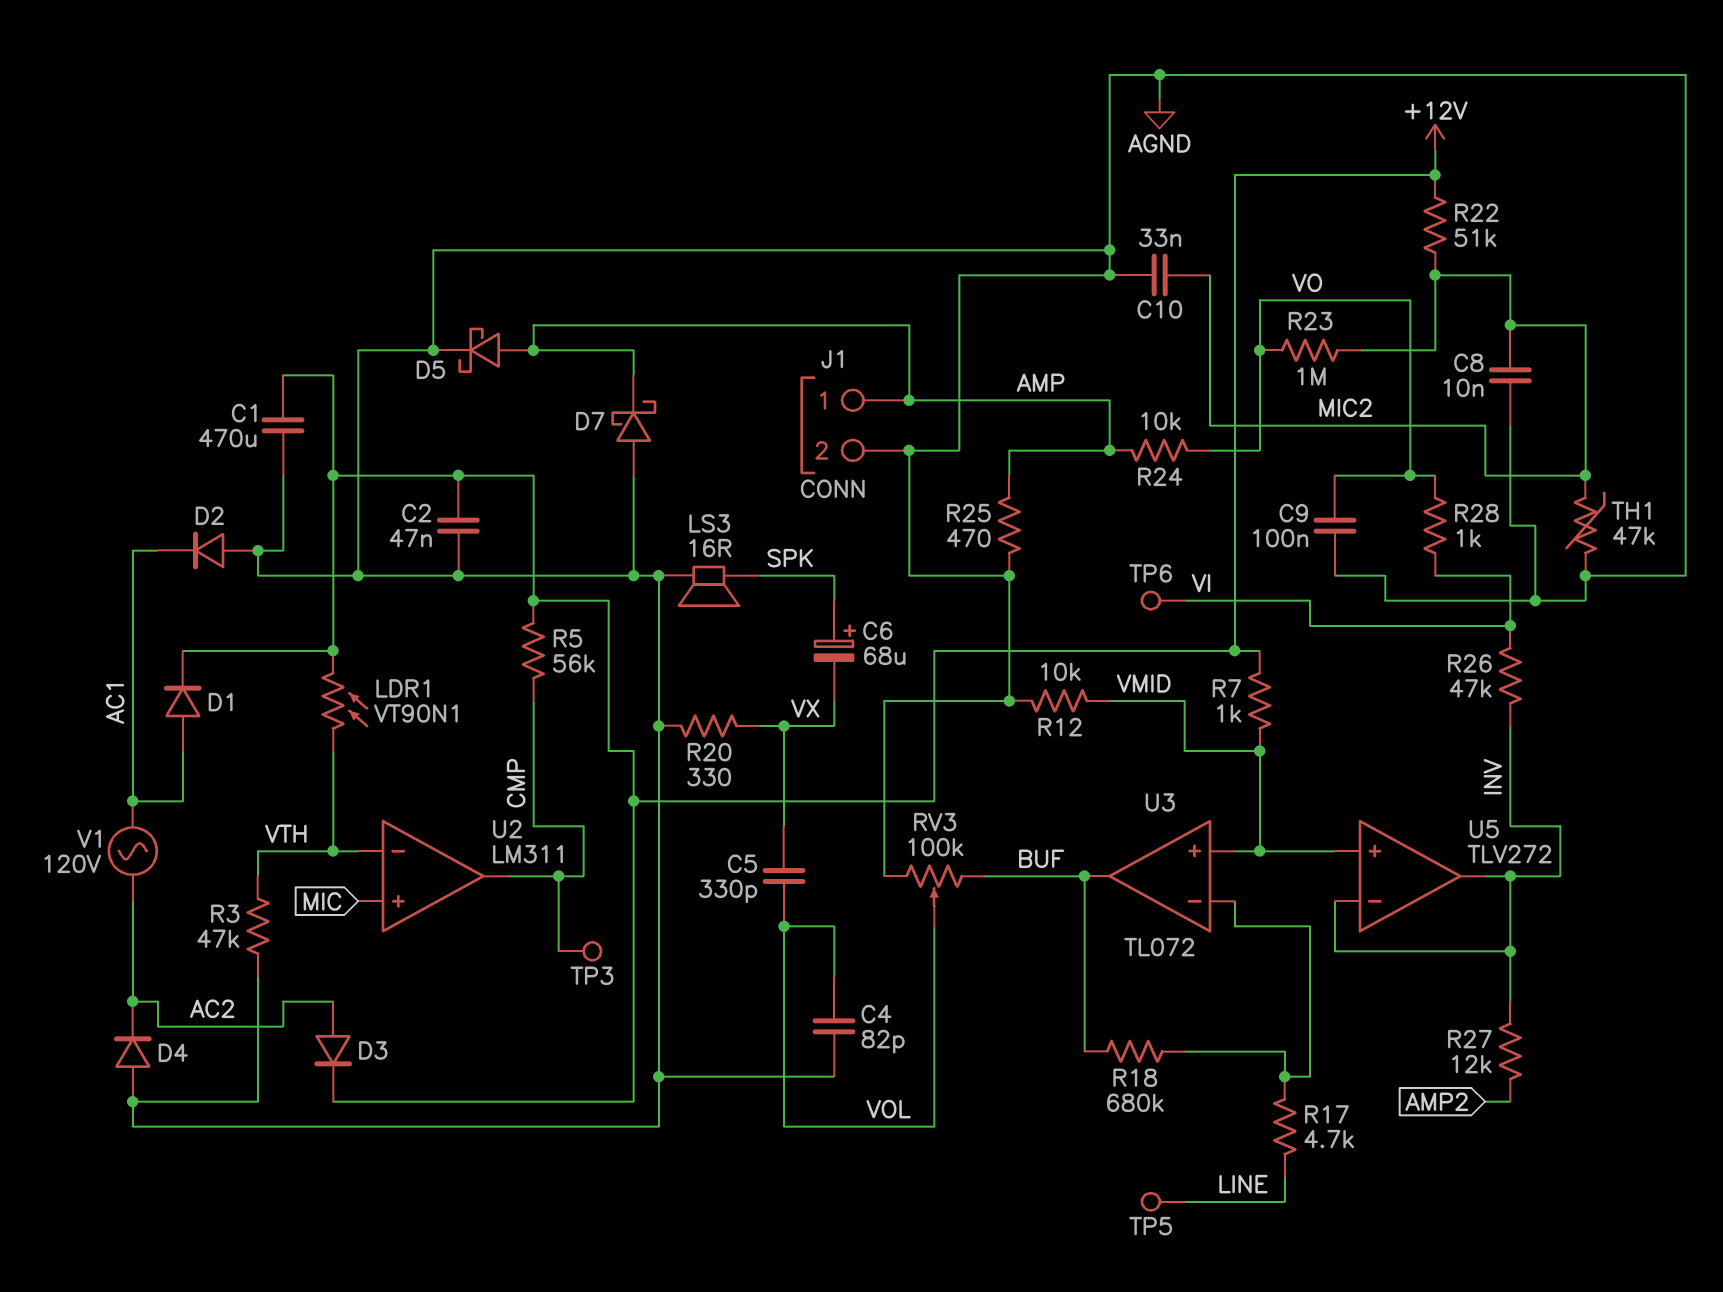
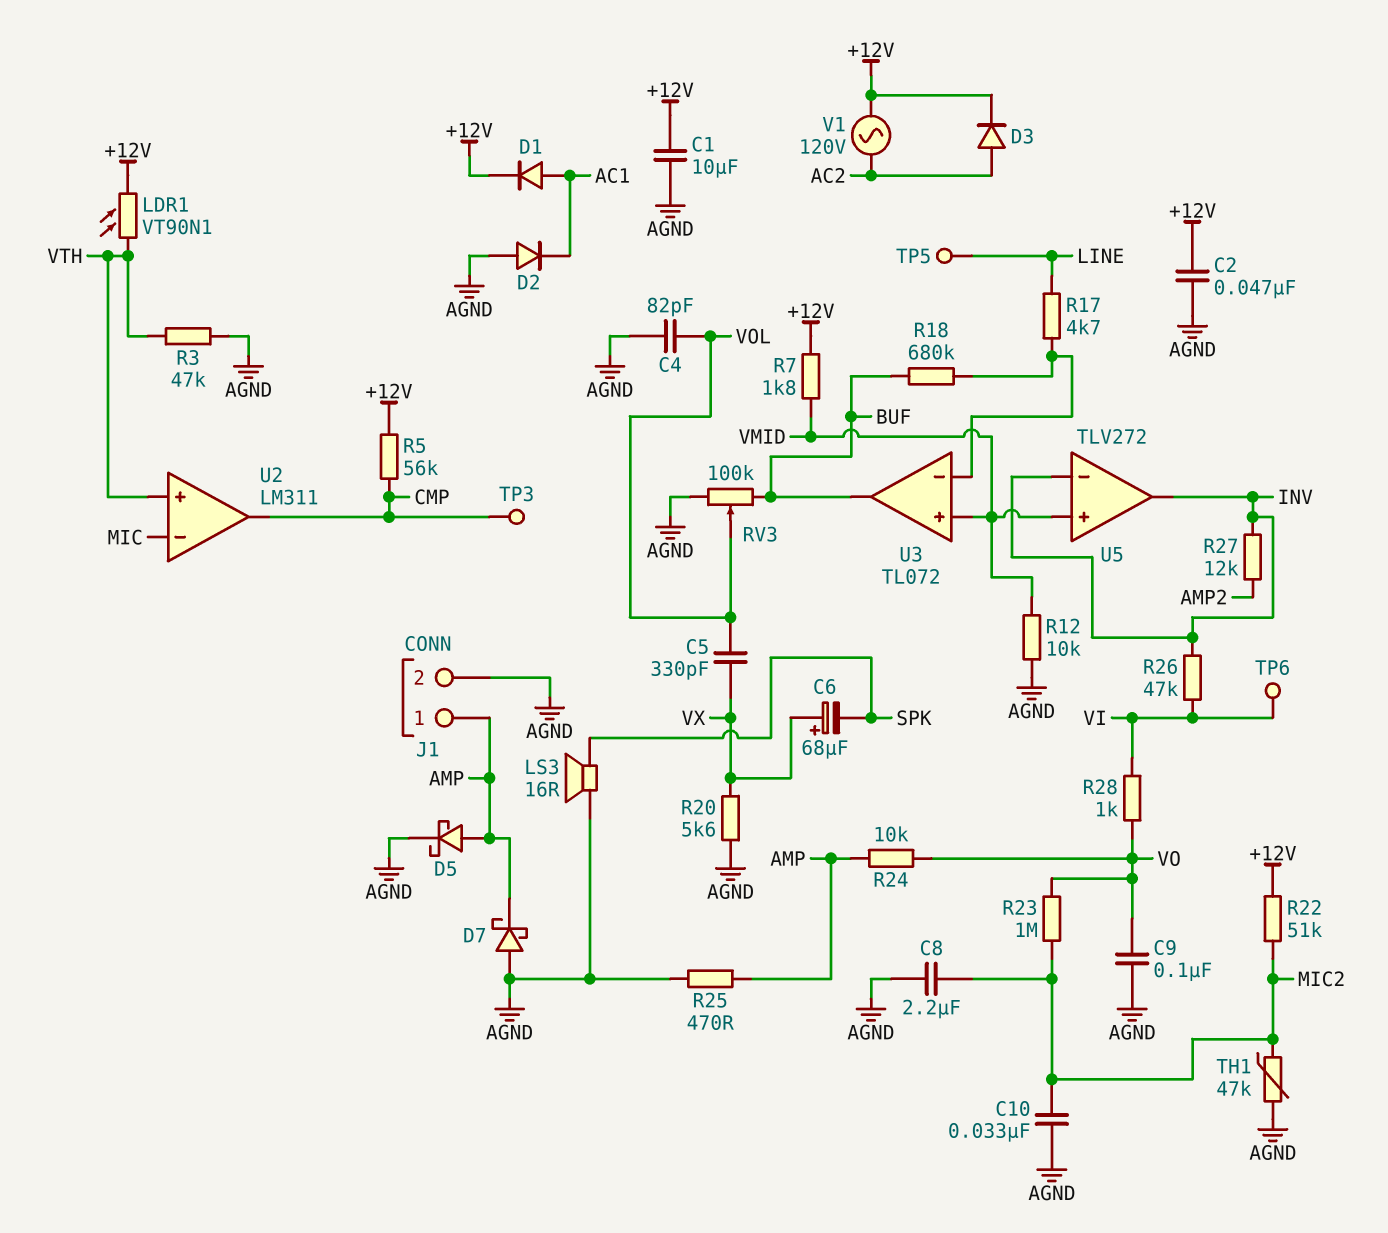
C1: 470uF (+12V, AGND) -> 10uF (+12V, AGND)
C6: 68uF (plus SPK, minus VX) -> 68uF (plus VX, minus SPK)
C8: 10nF (AGND, MIC2) -> 2.2uF (AGND, MIC2)
D4: diode (A AGND, K AC2) -> none
R7: 1k (+12V, VMID) -> 1.8k (+12V, VMID)
R20: 330 (AGND, VX) -> 5.6k (AGND, VX)
U2 pin in+: MIC -> VTH
U2 pin in-: VTH -> MIC
V1: AC 120V (AC1, AC2) -> AC 120V (+12V, AC2)

